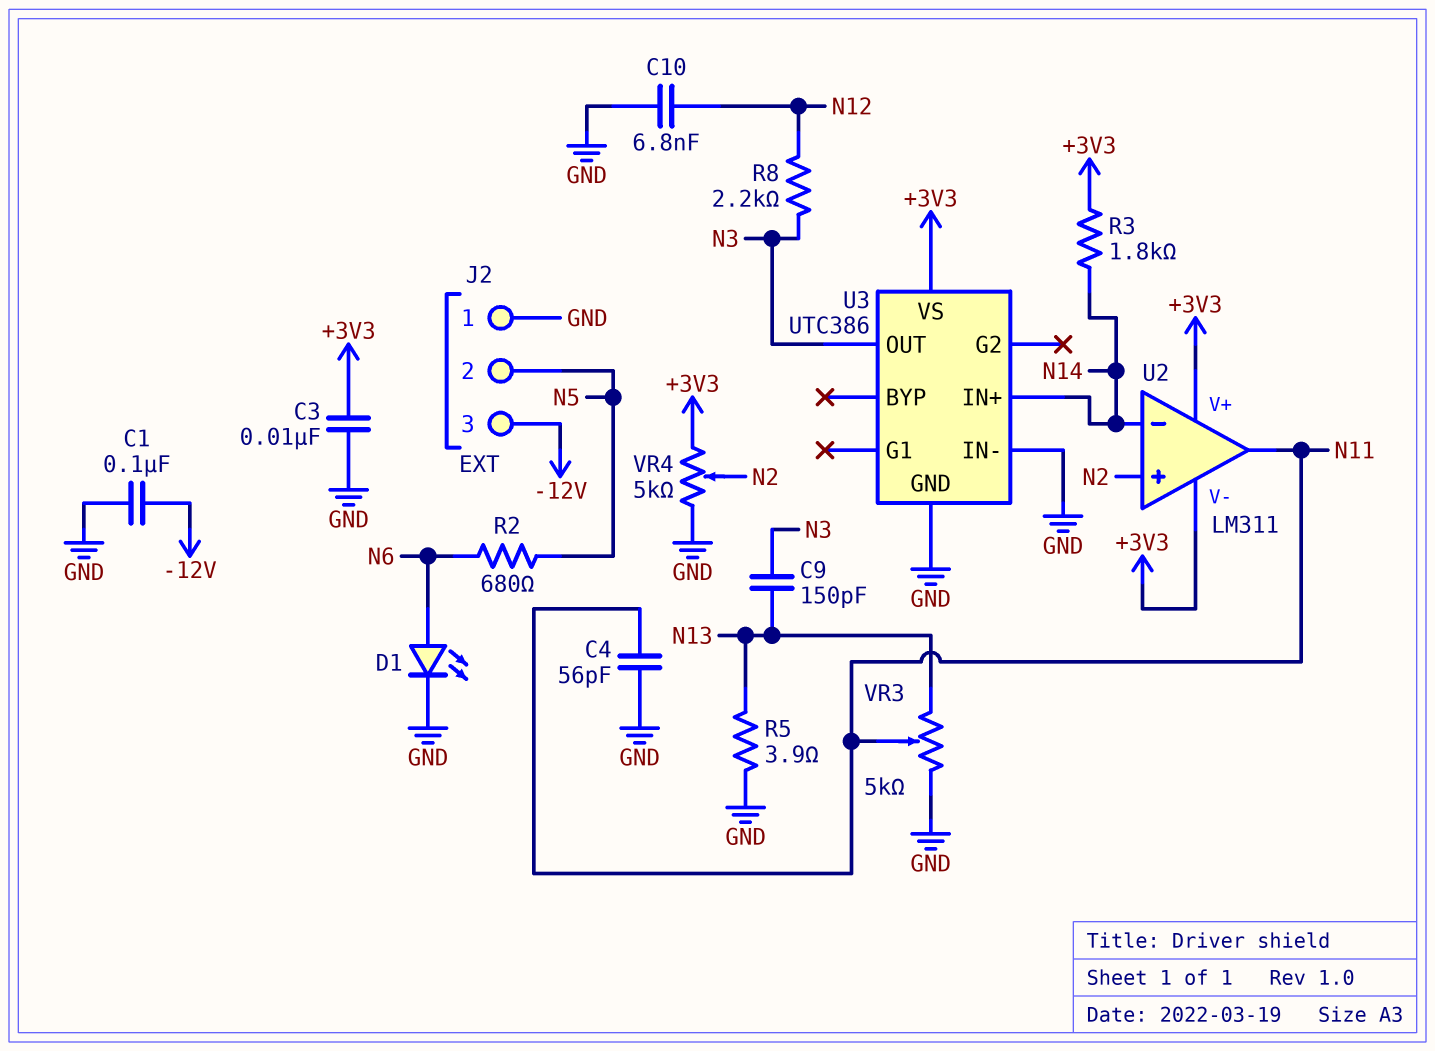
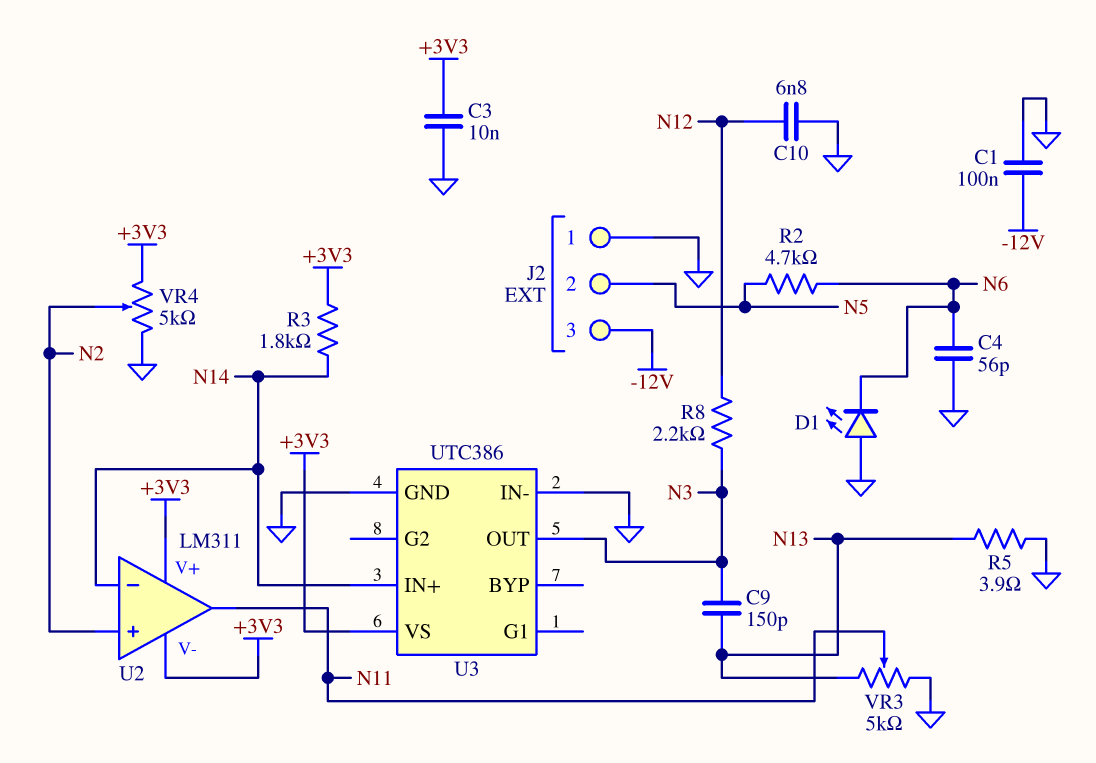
C4: 56pF (GND, N11) -> 56pF (GND, N6)
D1: LED (A N6, K GND) -> LED (A GND, K N6)
R2: 680 (N5, N6) -> 4.7k (N5, N6)

